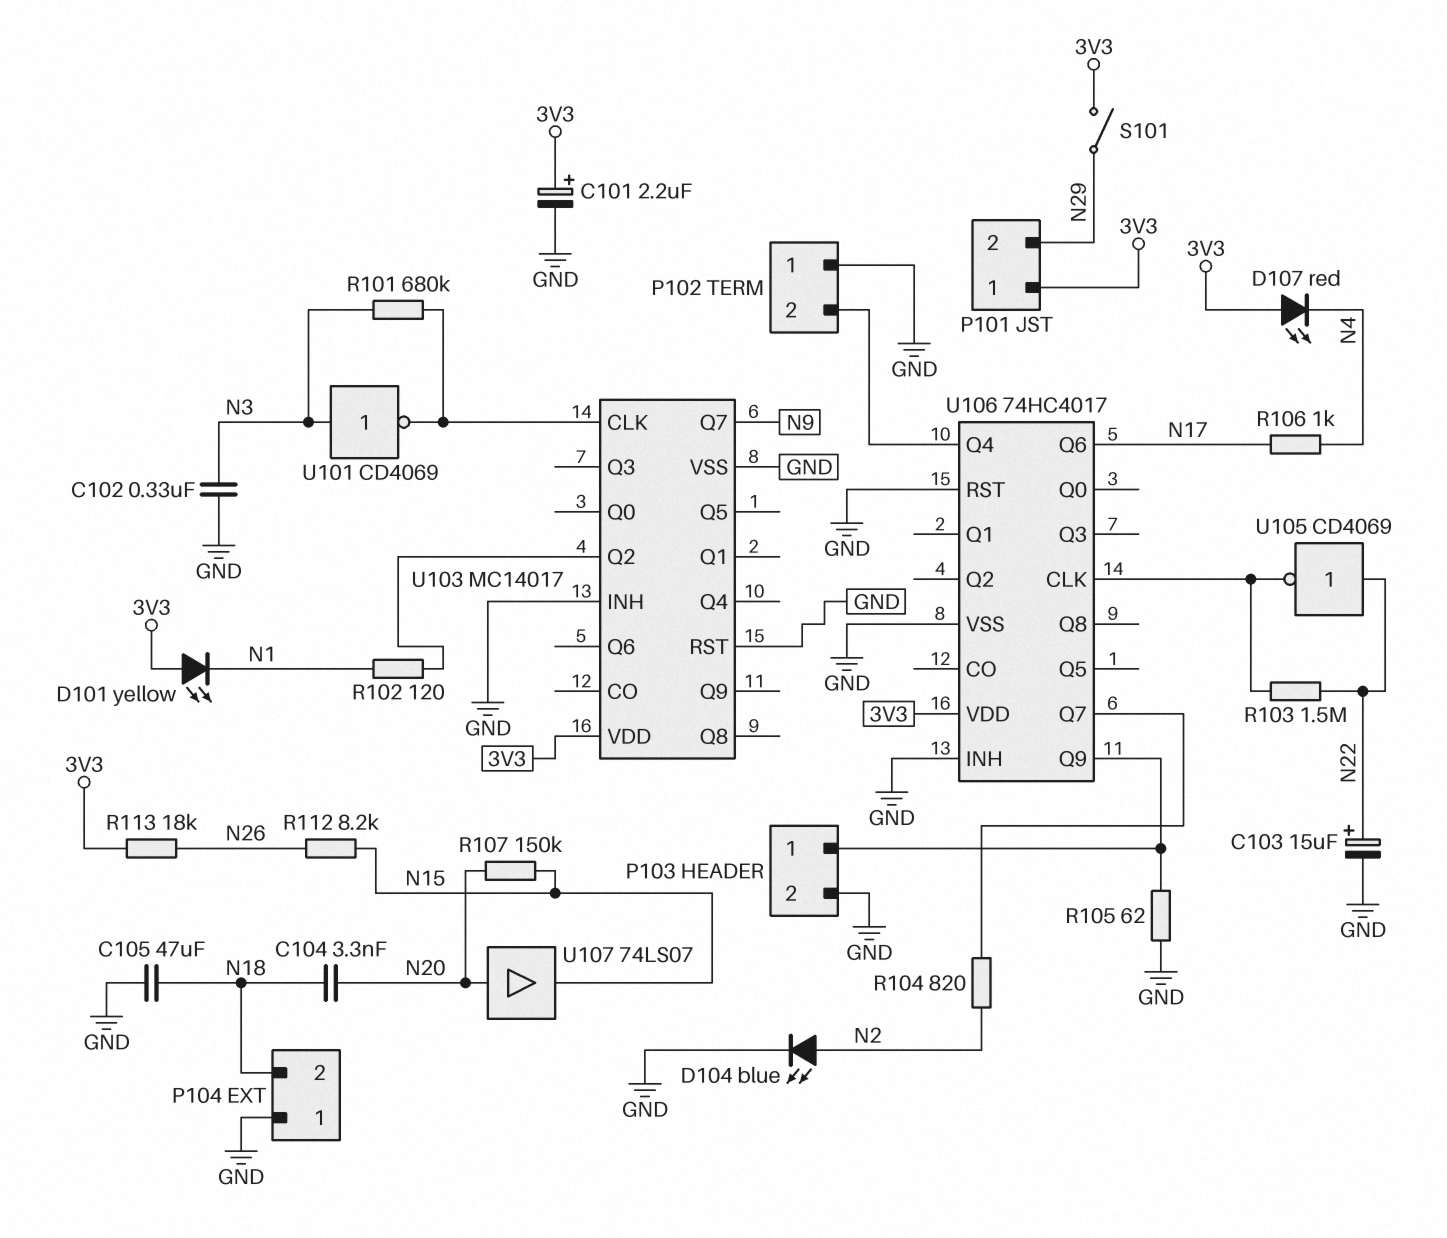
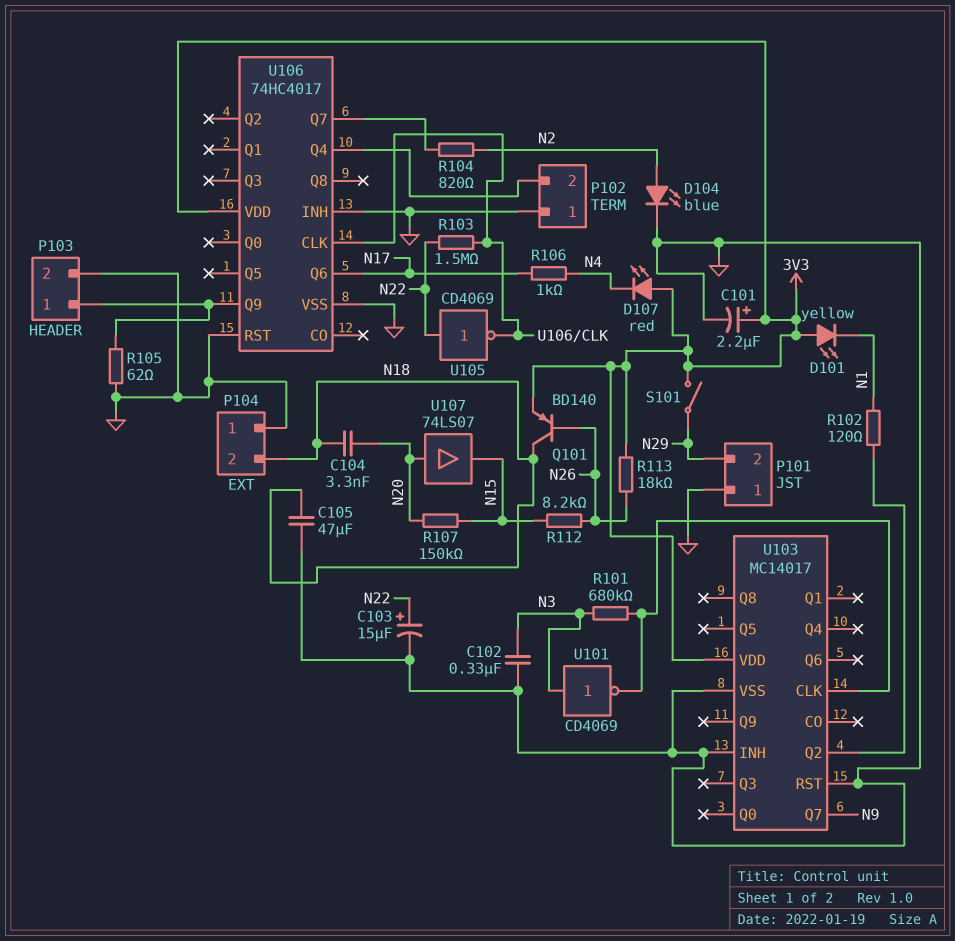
P101 pin 1: 3V3 -> GND
Q101: none -> PNP BD140 (B N26, C N18, E 3V3)

